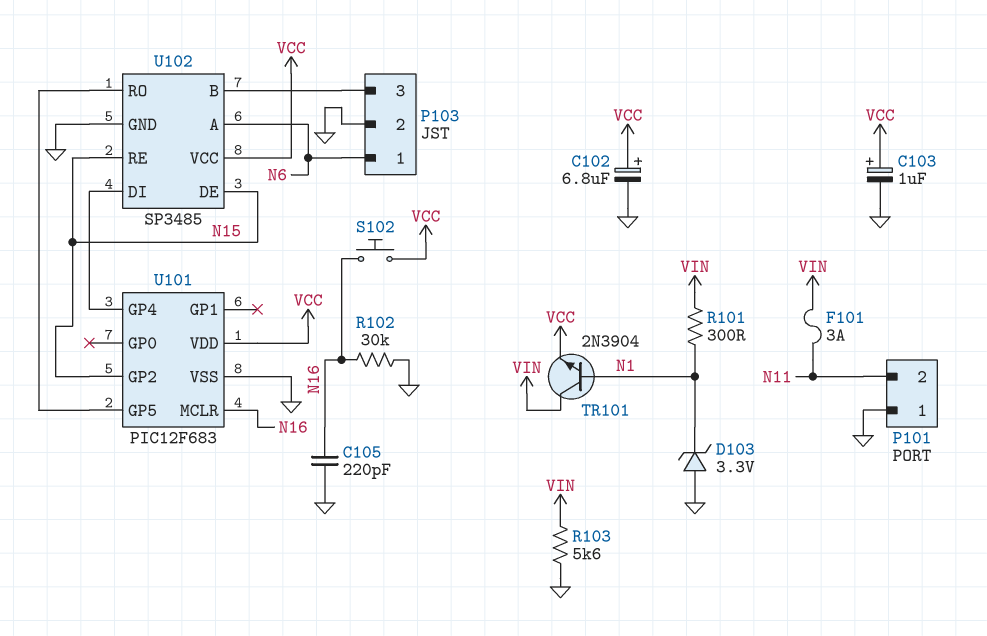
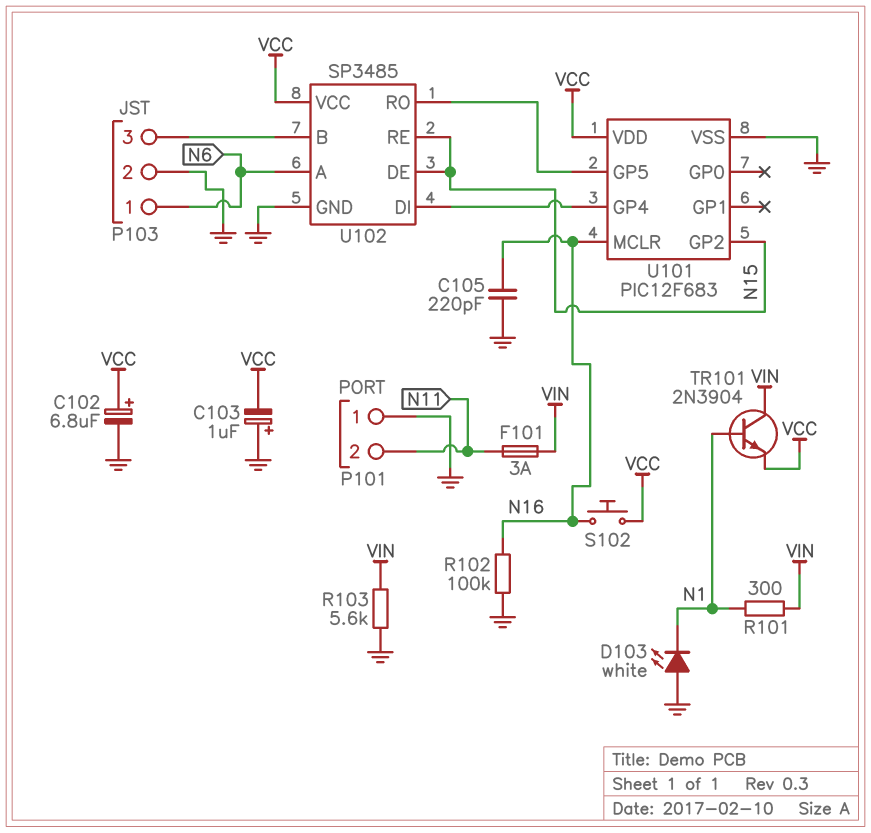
C103: 1uF (plus VCC, minus GND) -> 1uF (plus GND, minus VCC)
D103: zener 3.3V (A GND, K N1) -> LED white (A GND, K N1)
R102: 30k (GND, N16) -> 100k (GND, N16)

